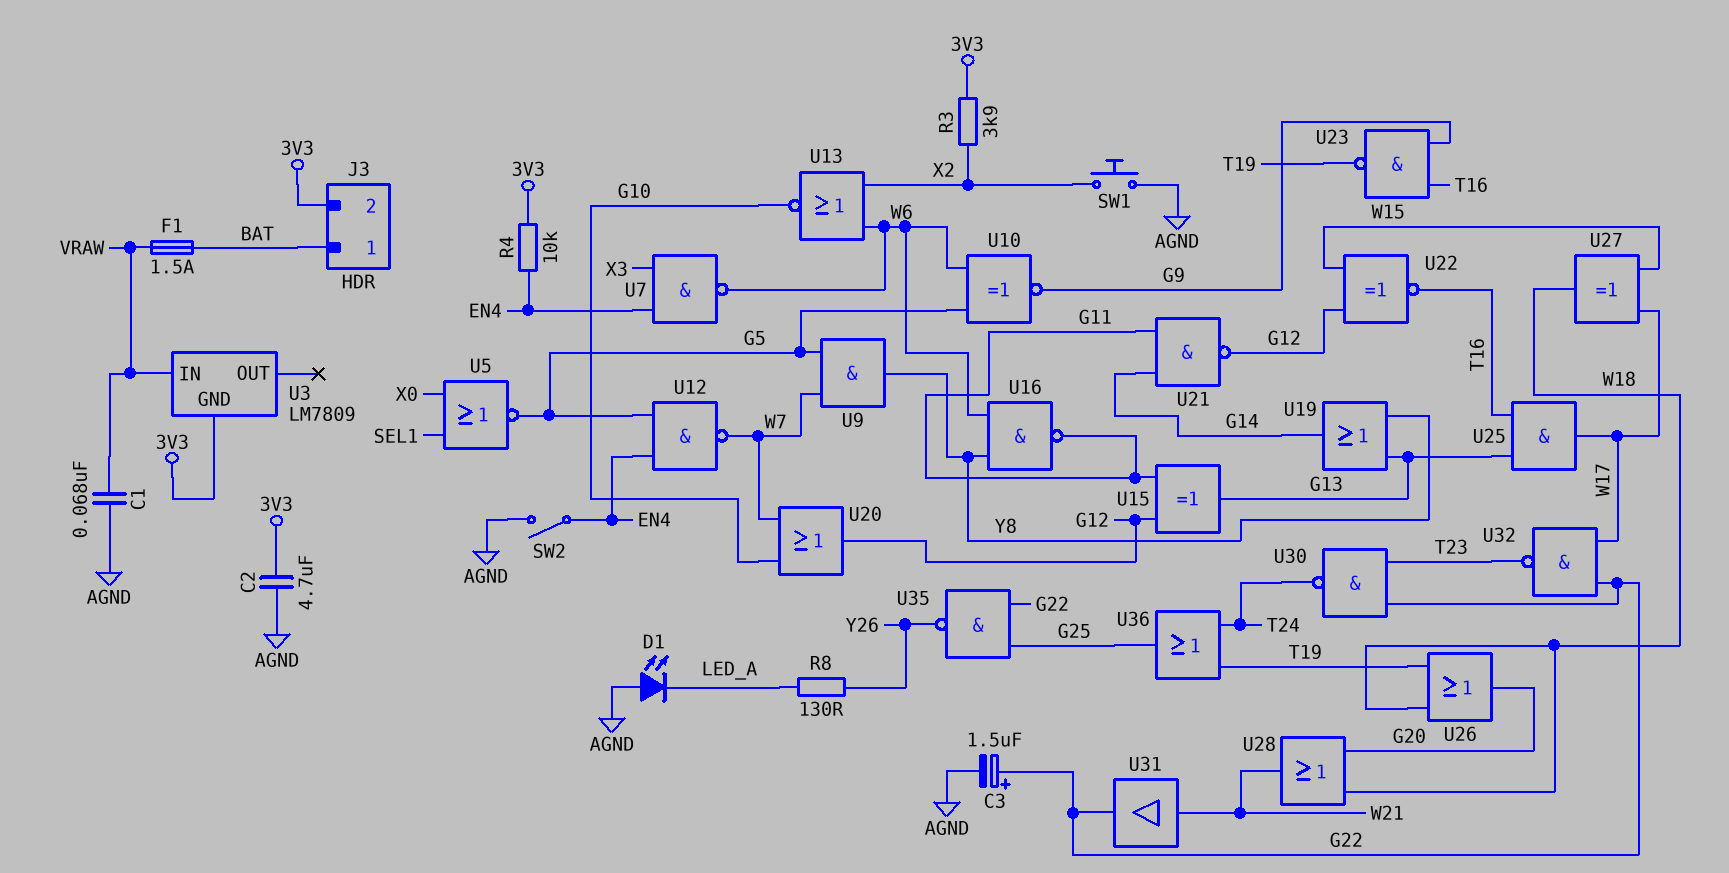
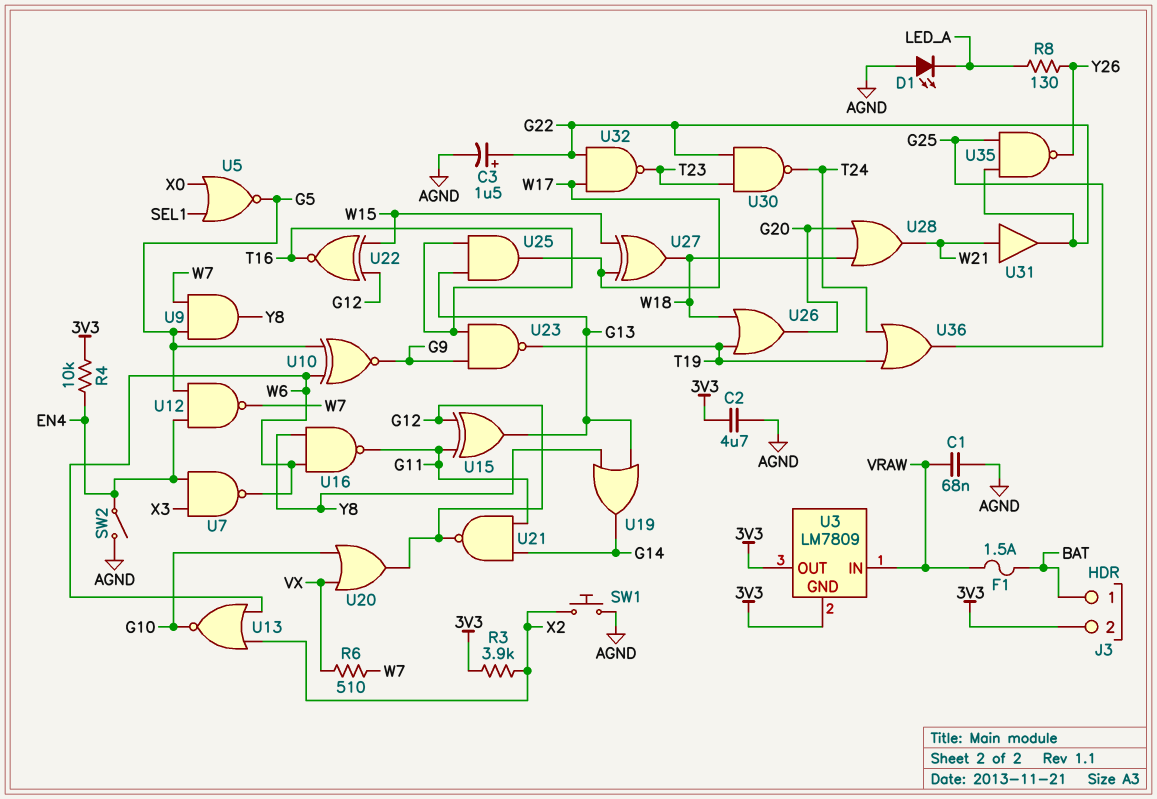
R6: none -> 510 (VX, W7)
U3 pin OUT: none -> 3V3
U20: OR (in G10, in W7, out G12) -> OR (in G10, in VX, out G12)

